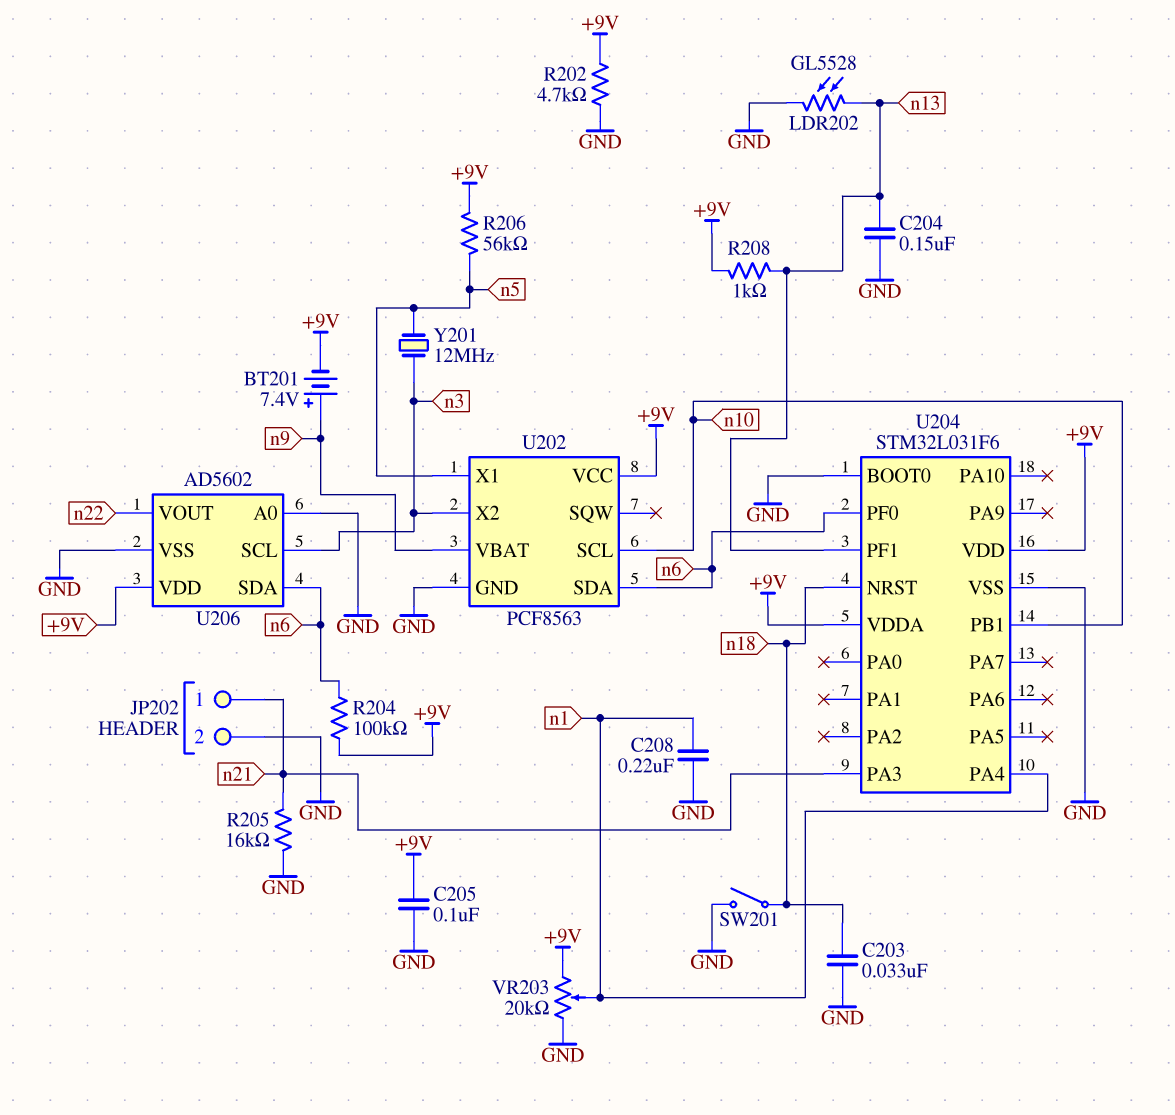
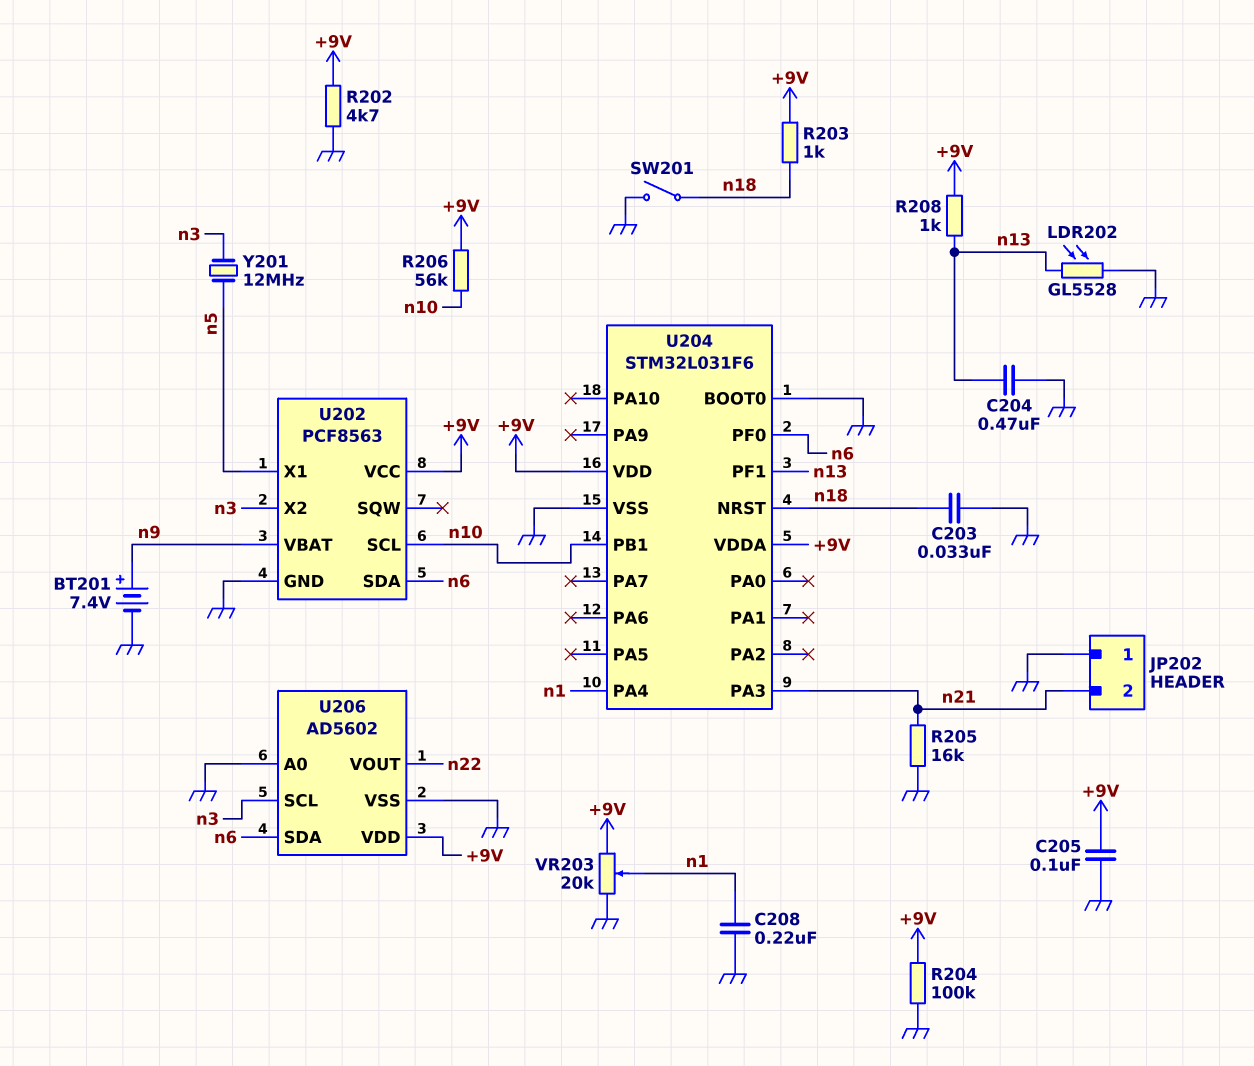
BT201: 7.4V (plus n9, minus +9V) -> 7.4V (plus n9, minus GND)
C204: 150nF (GND, n13) -> 470nF (GND, n13)
JP202 pin 1: n21 -> GND
JP202 pin 2: GND -> n21
R203: none -> 1k (+9V, n18)
R204: 100k (+9V, n6) -> 100k (+9V, GND)
R206: 56k (+9V, n5) -> 56k (+9V, n10)

